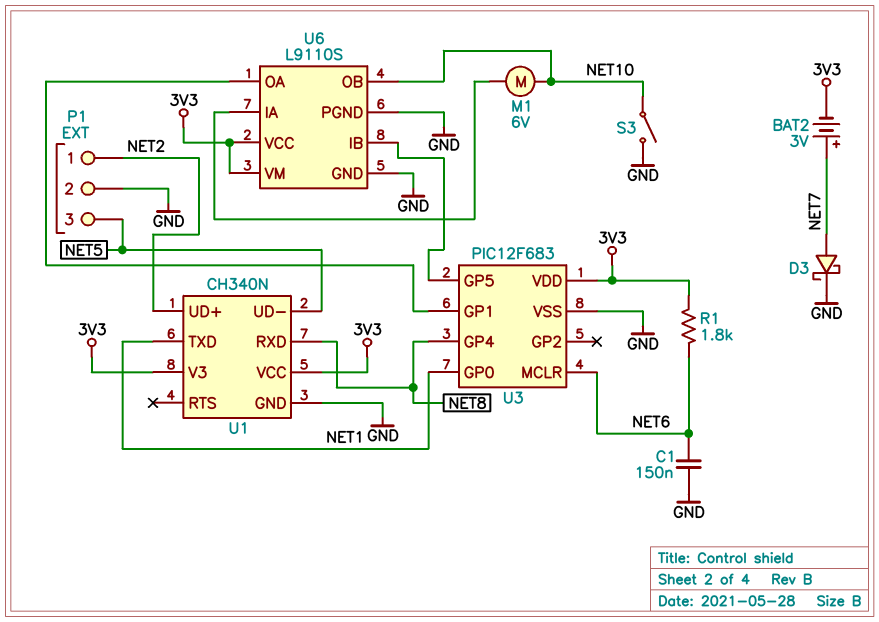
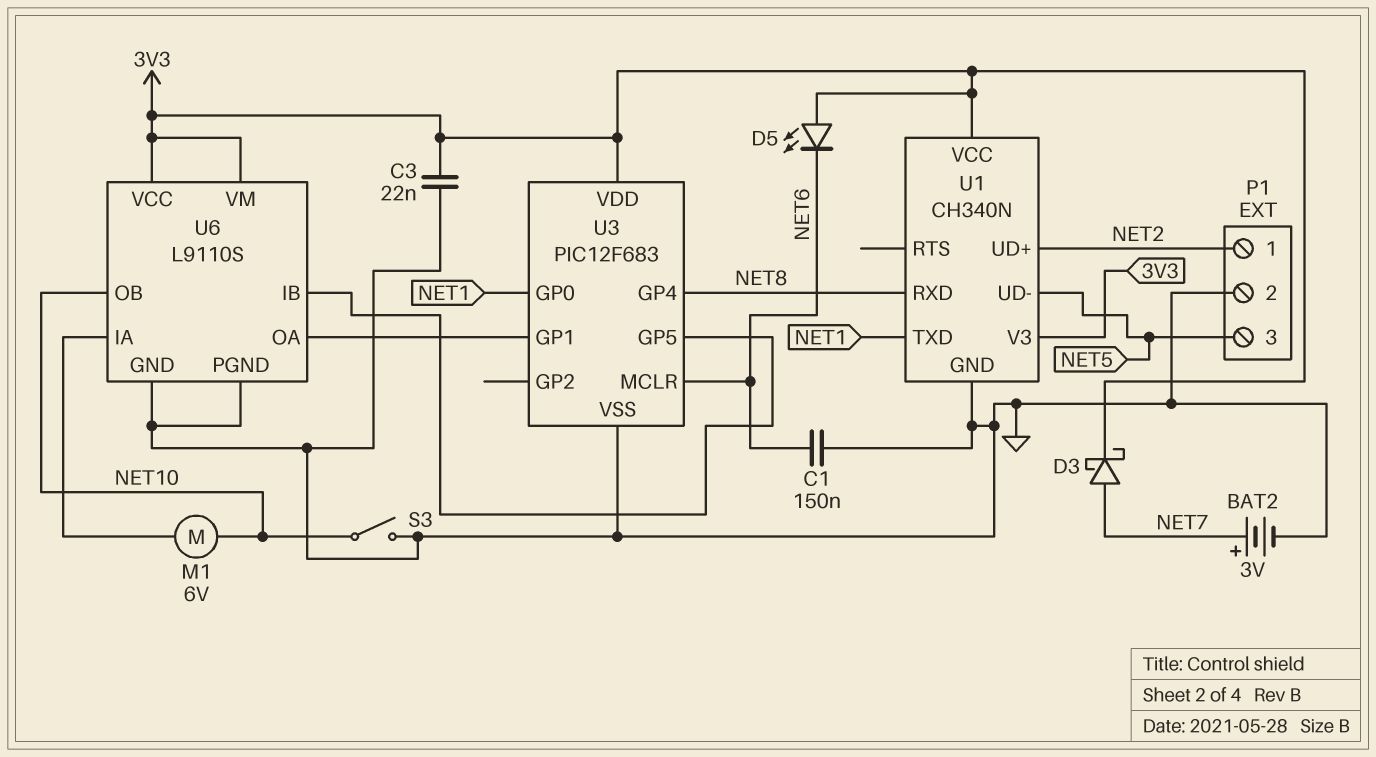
BAT2: 3V (plus NET7, minus 3V3) -> 3V (plus NET7, minus GND)
C3: none -> 22nF (3V3, GND)
D3: schottky (A NET7, K GND) -> schottky (A NET7, K 3V3)
D5: none -> LED (A 3V3, K NET6)
R1: 1.8k (3V3, NET6) -> none

